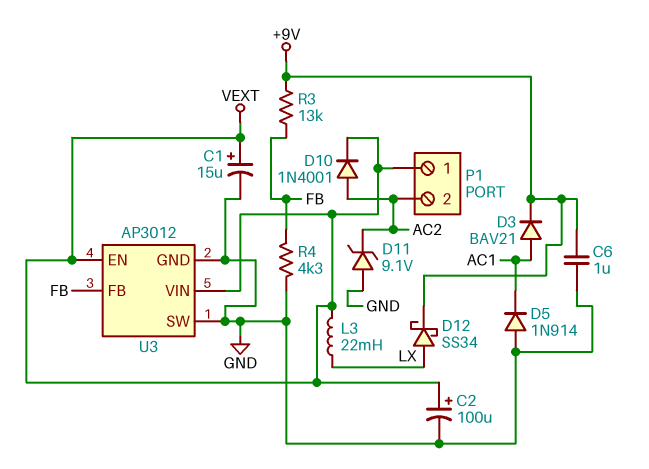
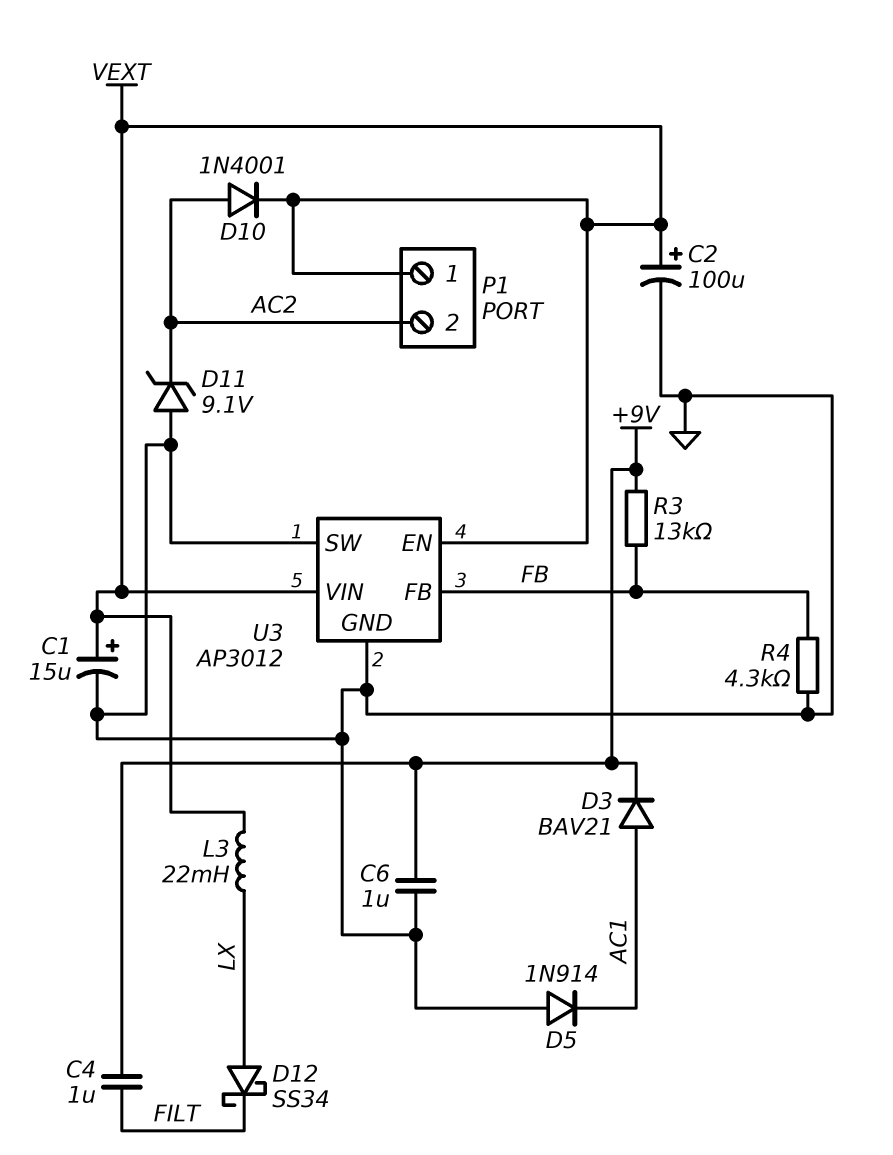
C4: none -> 1uF (+9V, FILT)
D12: schottky SS34 (A LX, K +9V) -> schottky SS34 (A LX, K FILT)

